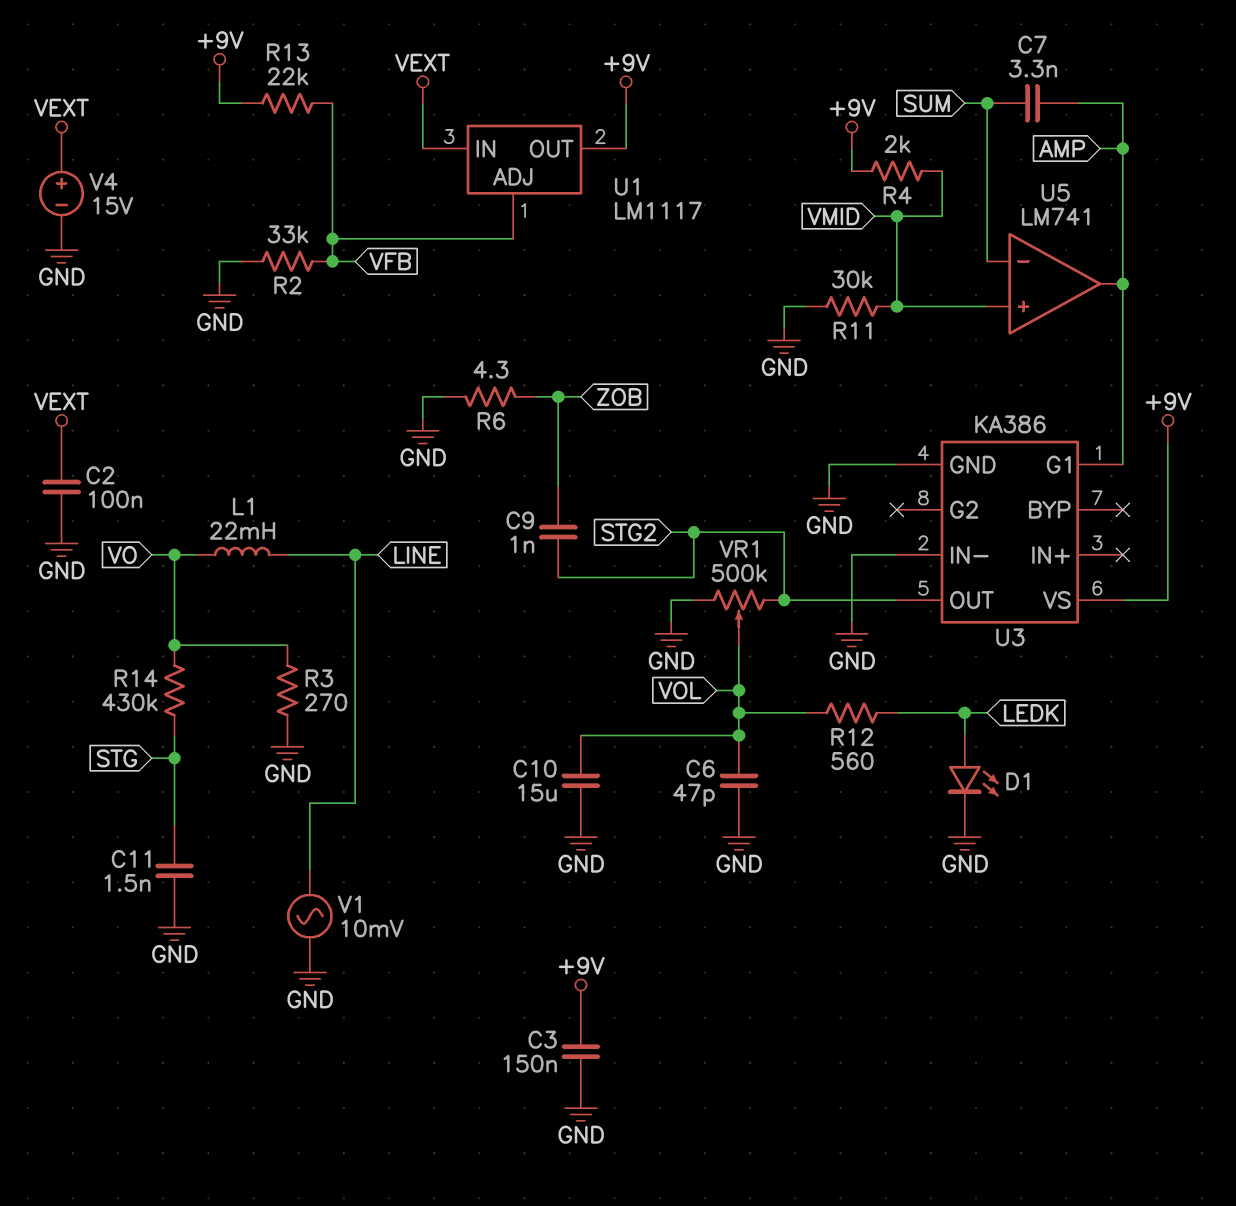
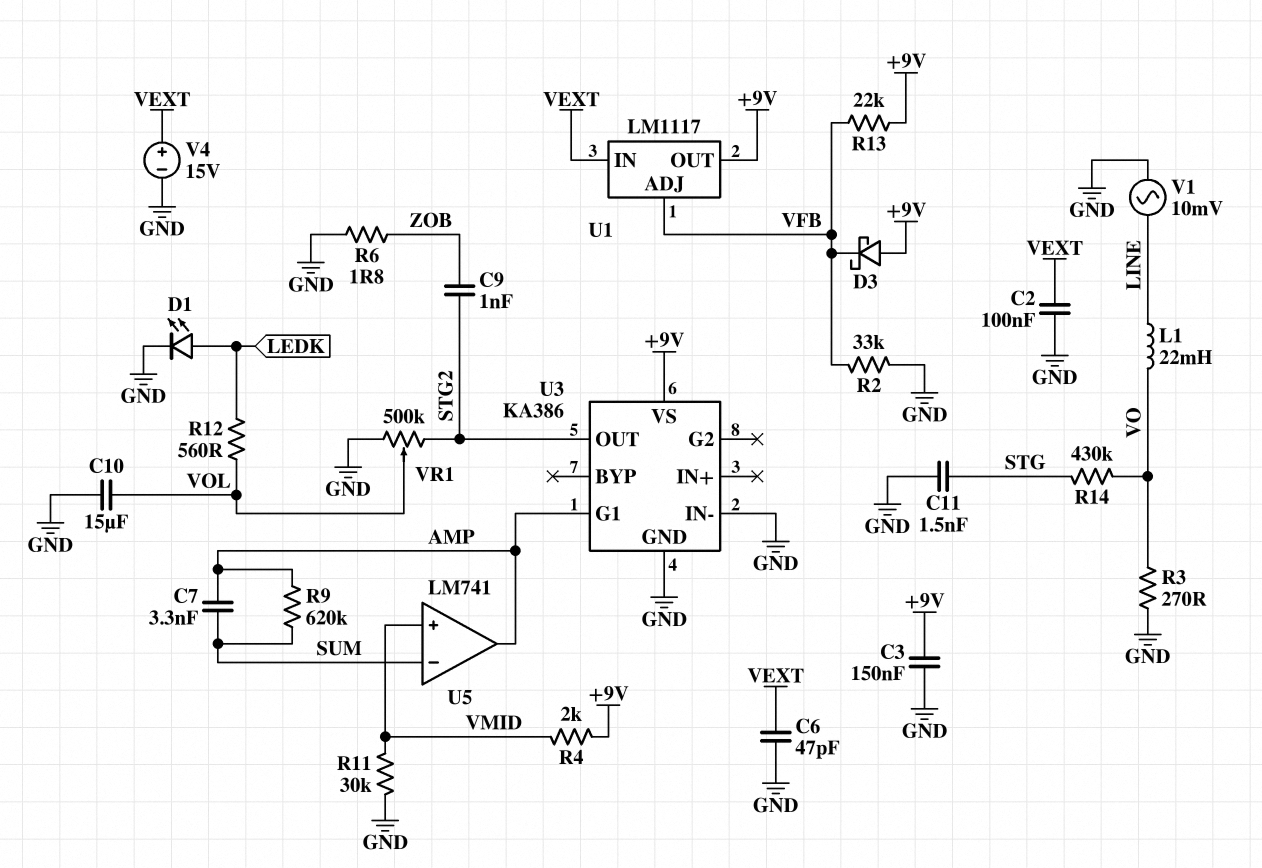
C6: 47pF (GND, VOL) -> 47pF (GND, VEXT)
D3: none -> schottky (A +9V, K VFB)
R6: 4.3 (GND, ZOB) -> 1.8 (GND, ZOB)
R9: none -> 620k (AMP, SUM)

